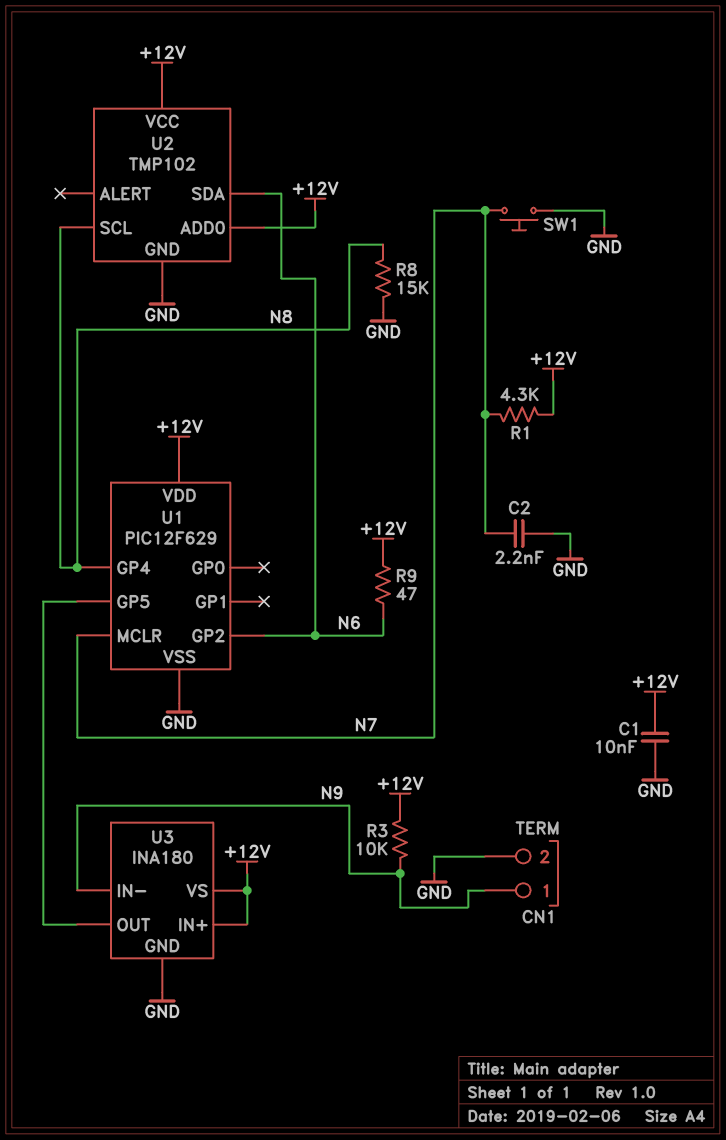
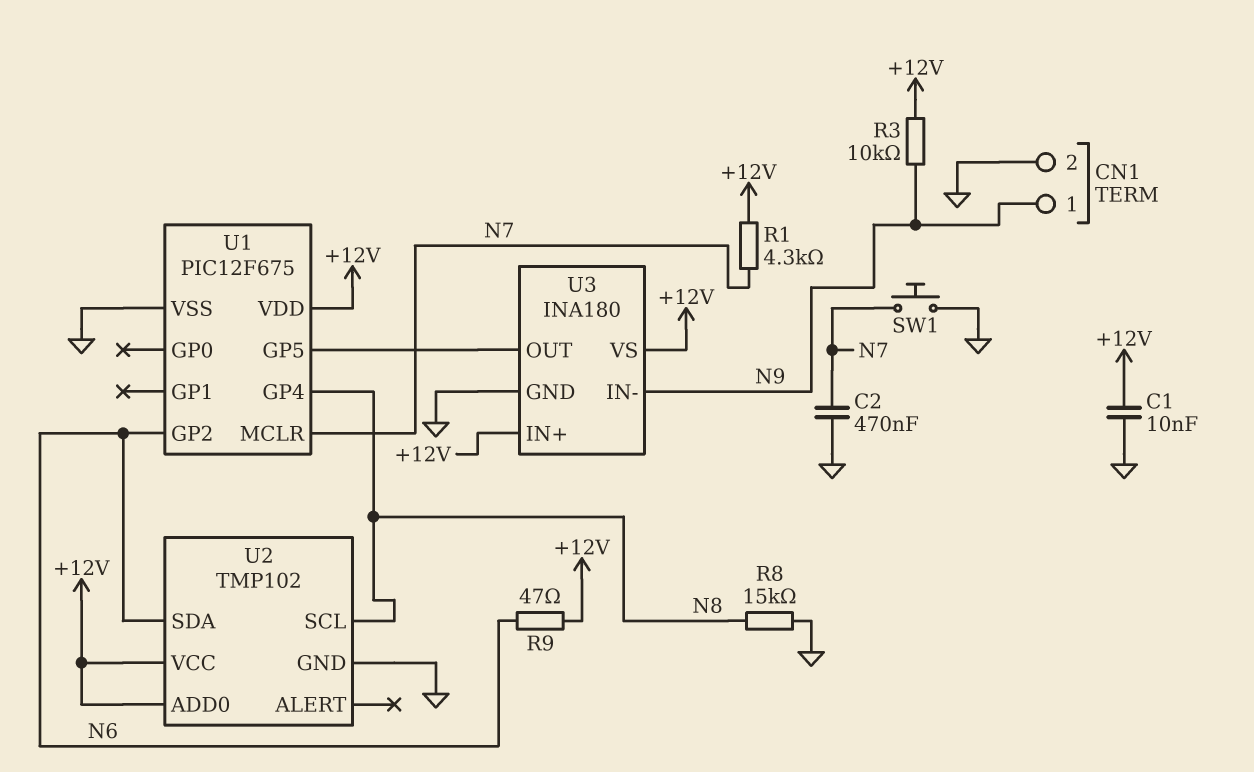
C2: 2.2nF (GND, N7) -> 470nF (GND, N7)
U1: PIC12F629 -> PIC12F675

